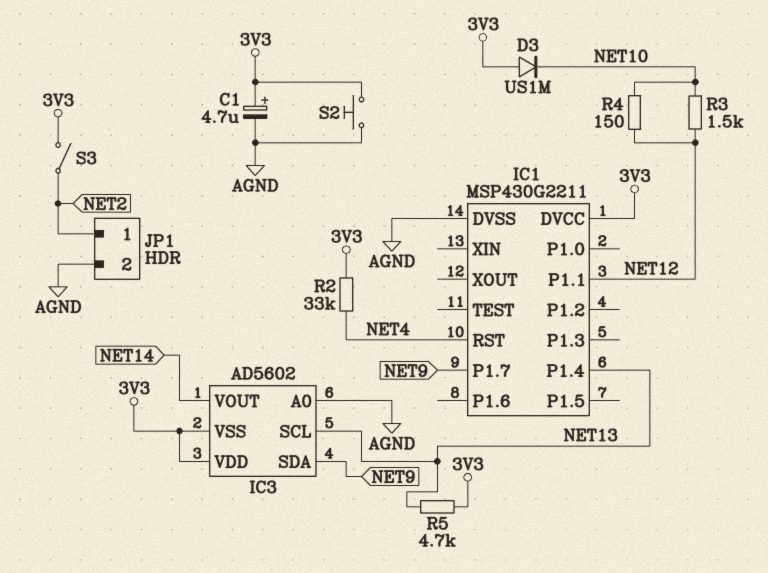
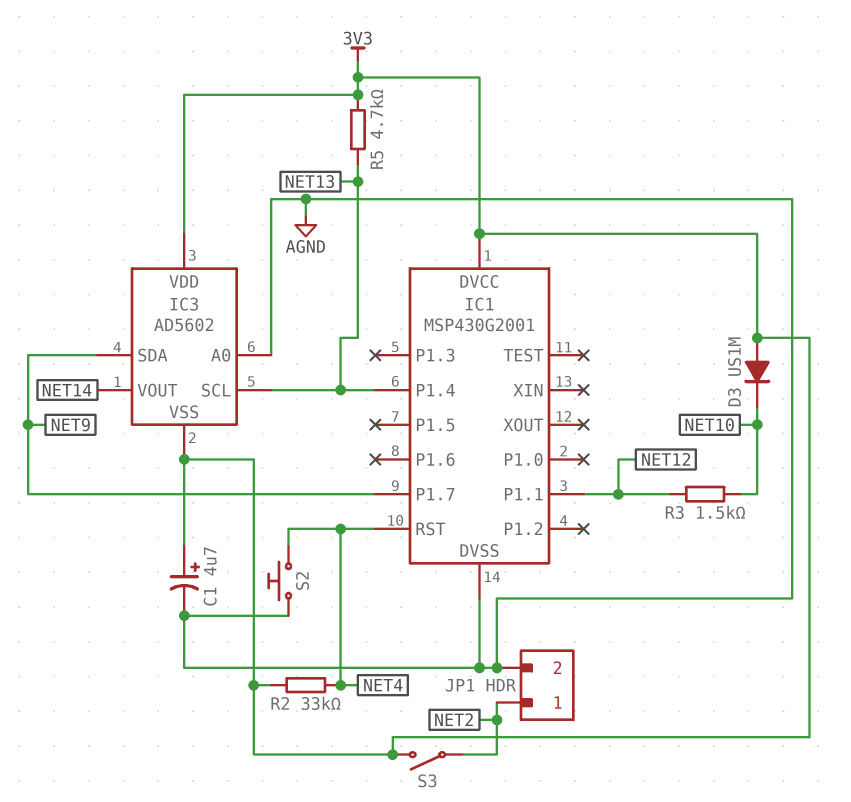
IC1: MSP430G2211 -> MSP430G2001
R4: 150 (NET10, NET12) -> none
S2: button (3V3, AGND) -> button (AGND, NET4)

